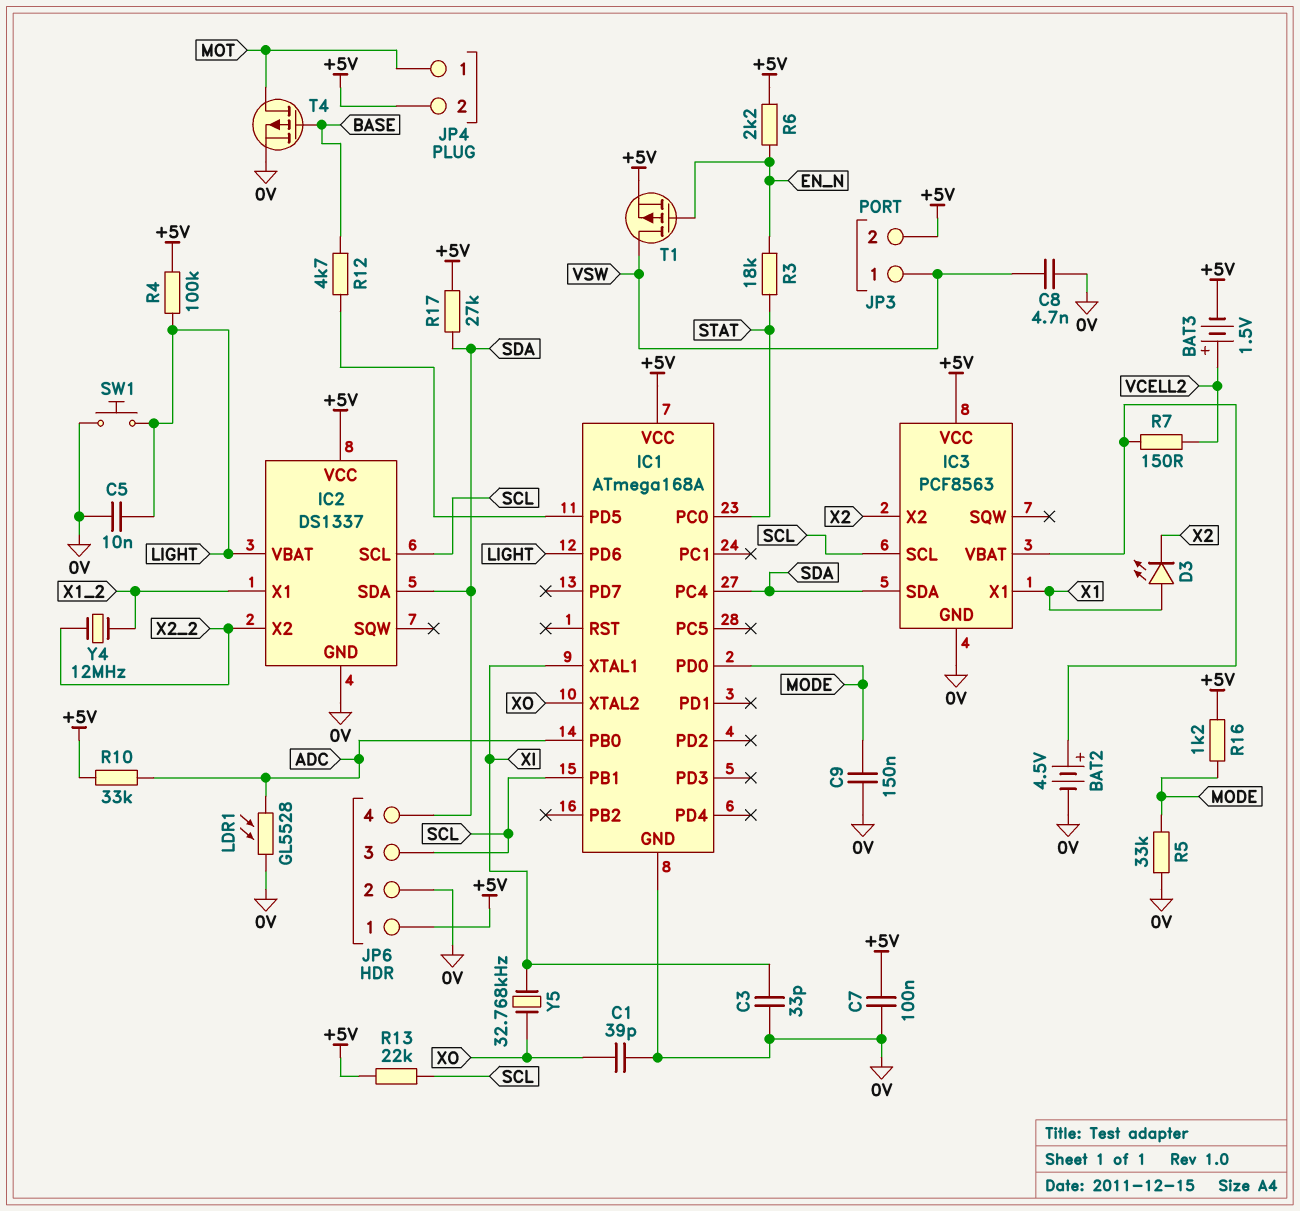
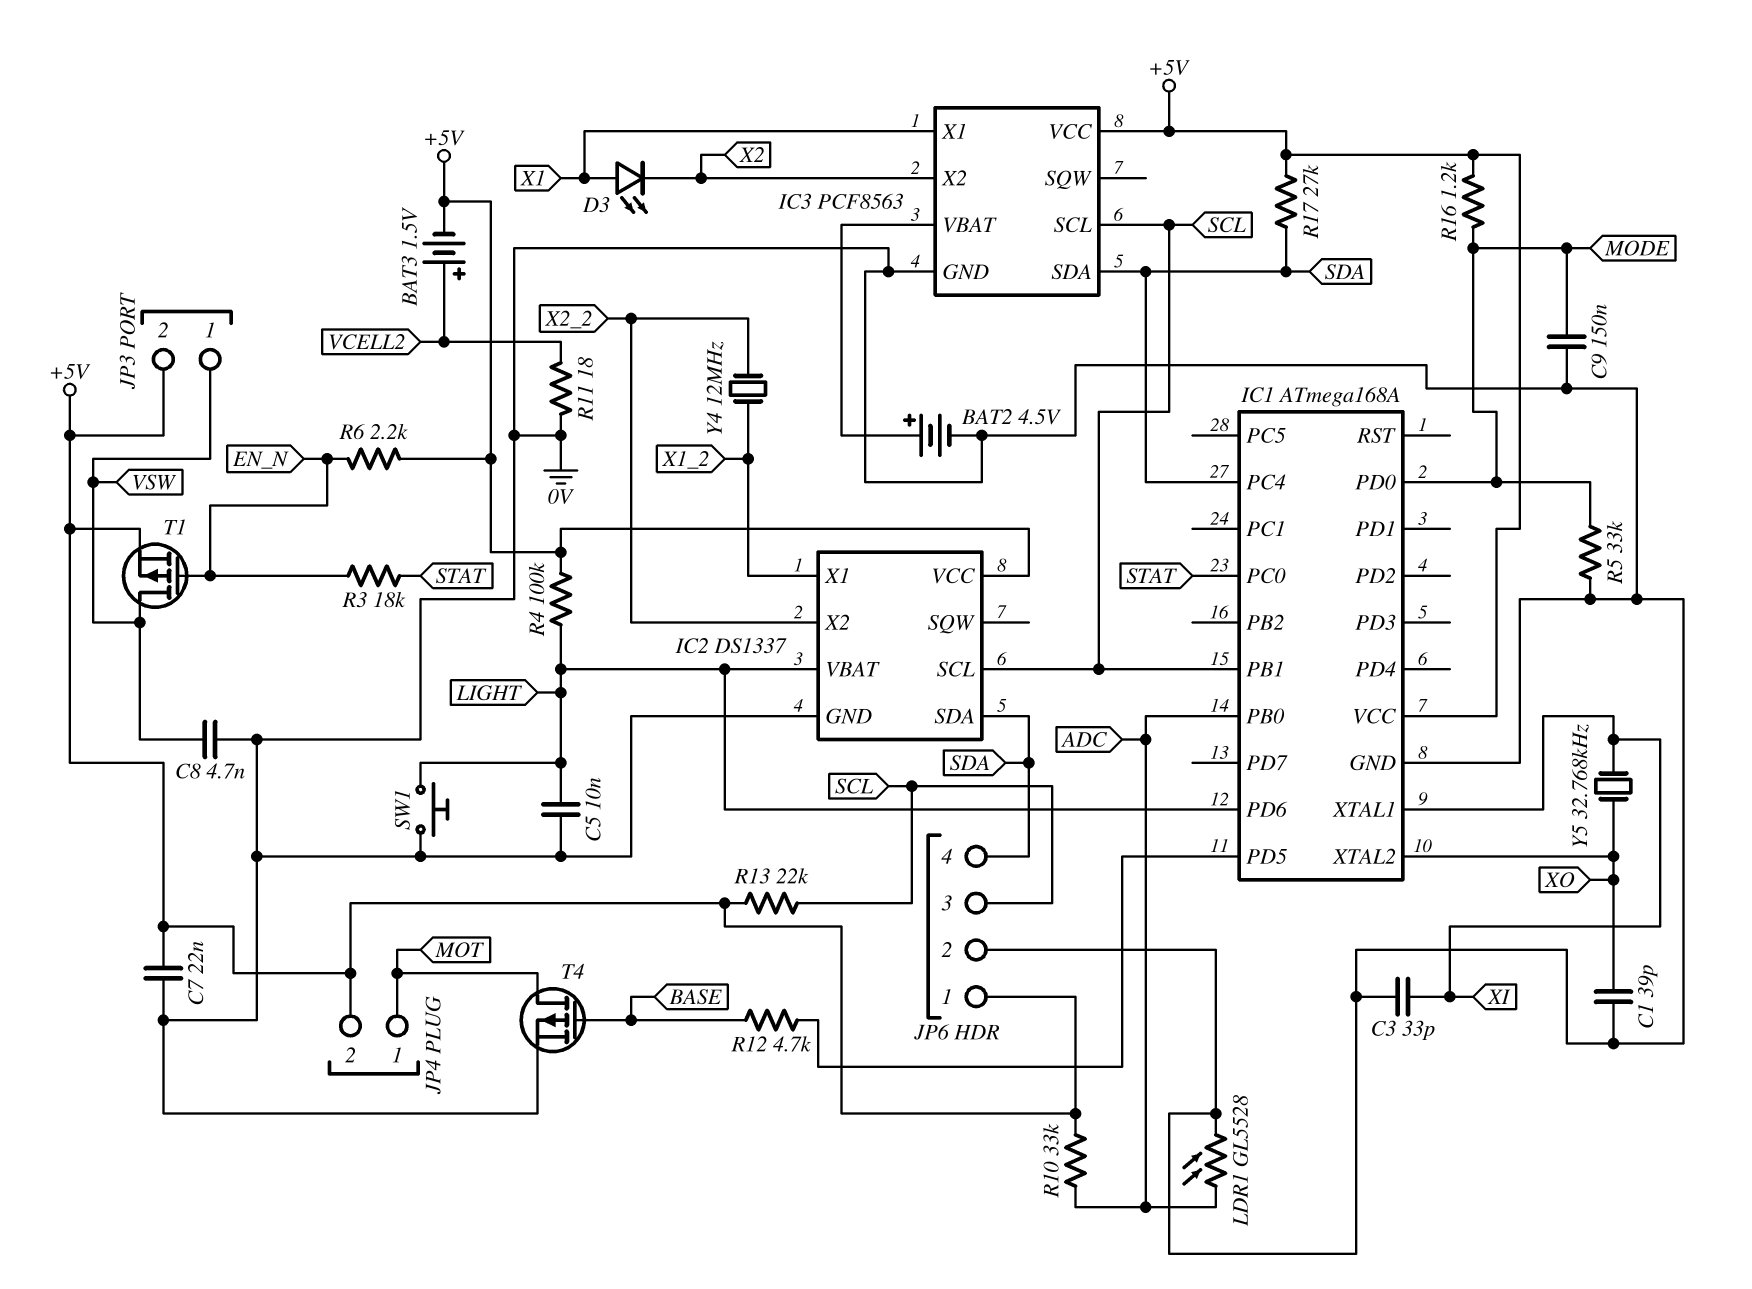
C7: 100nF (+5V, 0V) -> 22nF (+5V, 0V)
R7: 150 (IC3/VBAT, VCELL2) -> none
R11: none -> 18 (0V, VCELL2)

